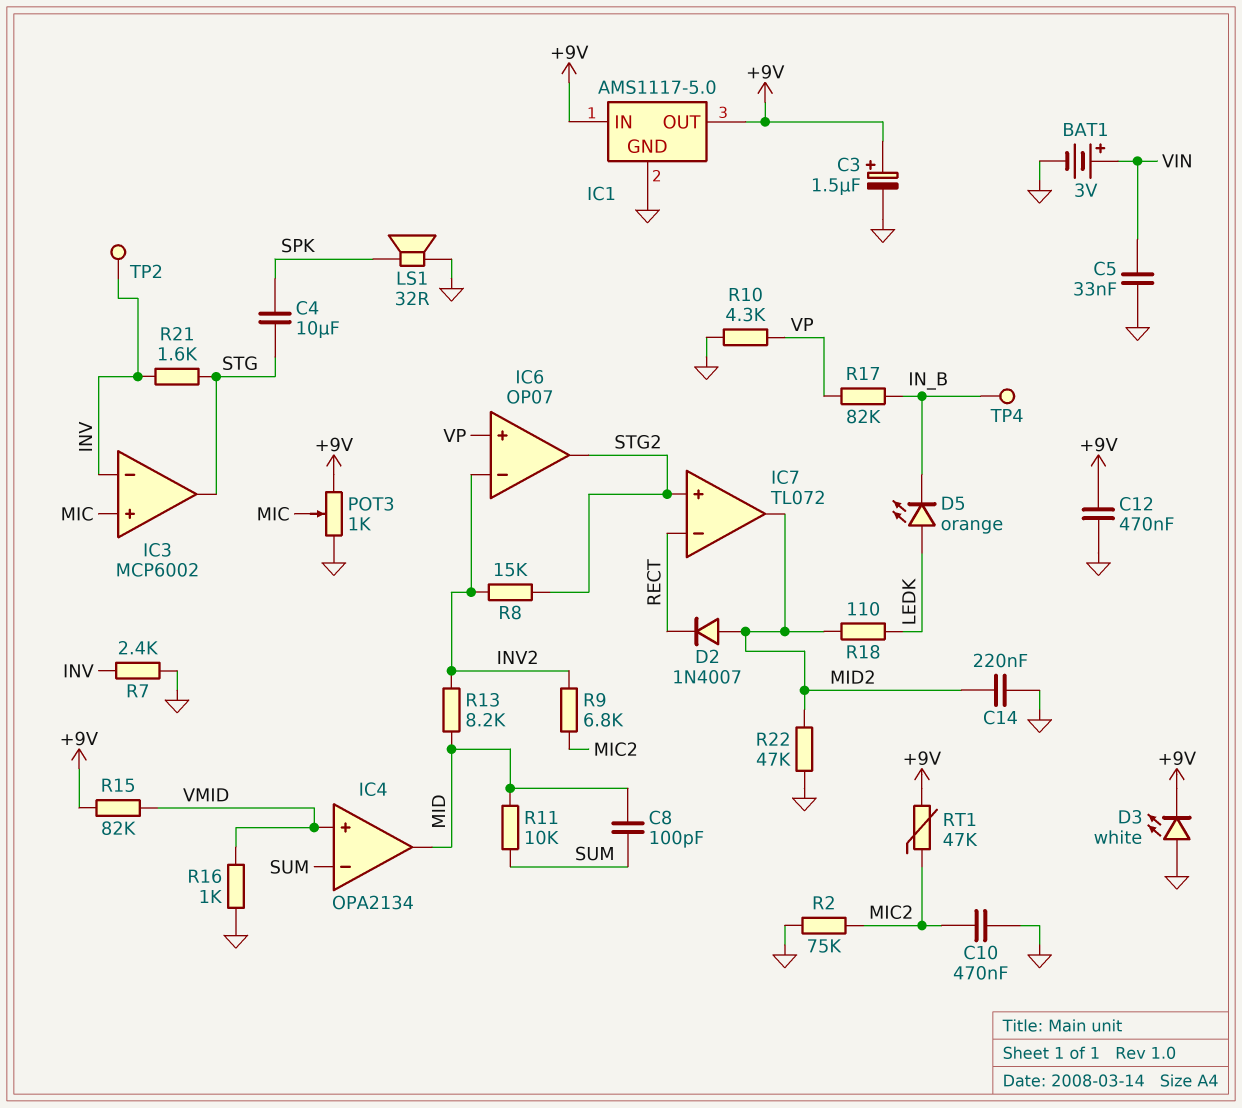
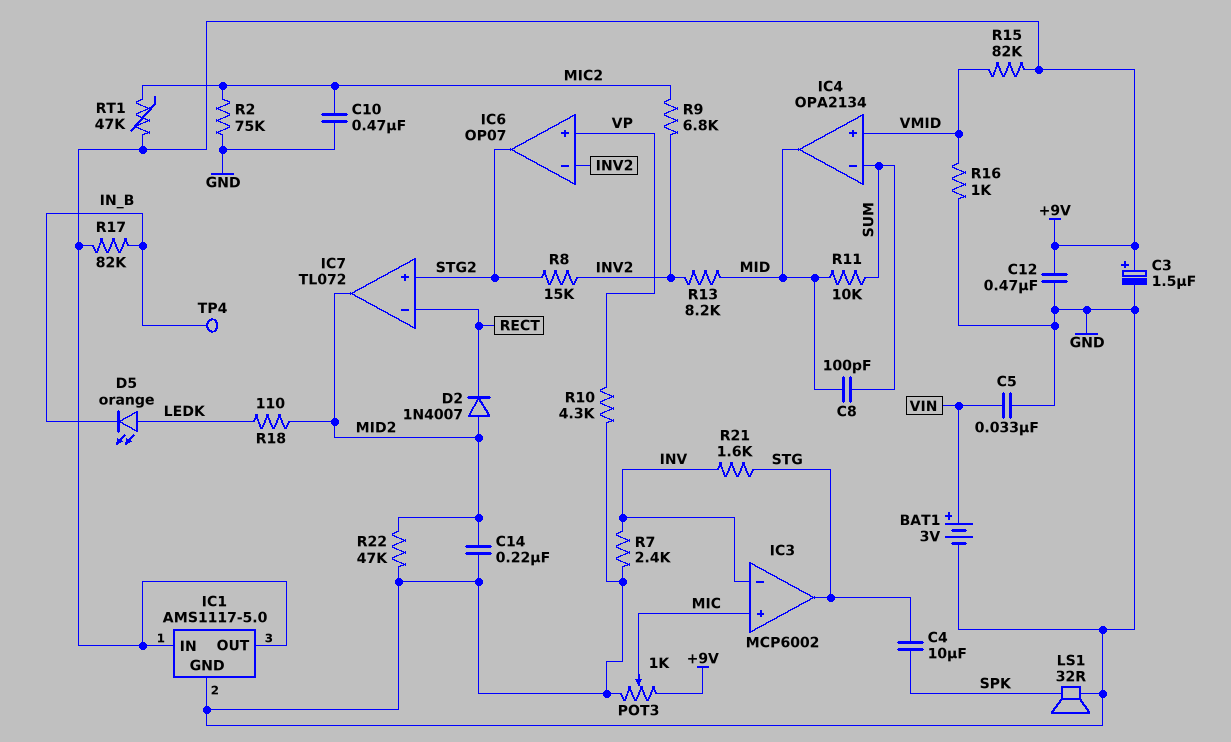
D3: LED white (A GND, K +9V) -> none
R17: 82k (IN_B, VP) -> 82k (+9V, IN_B)
TP2: test point (INV) -> none

